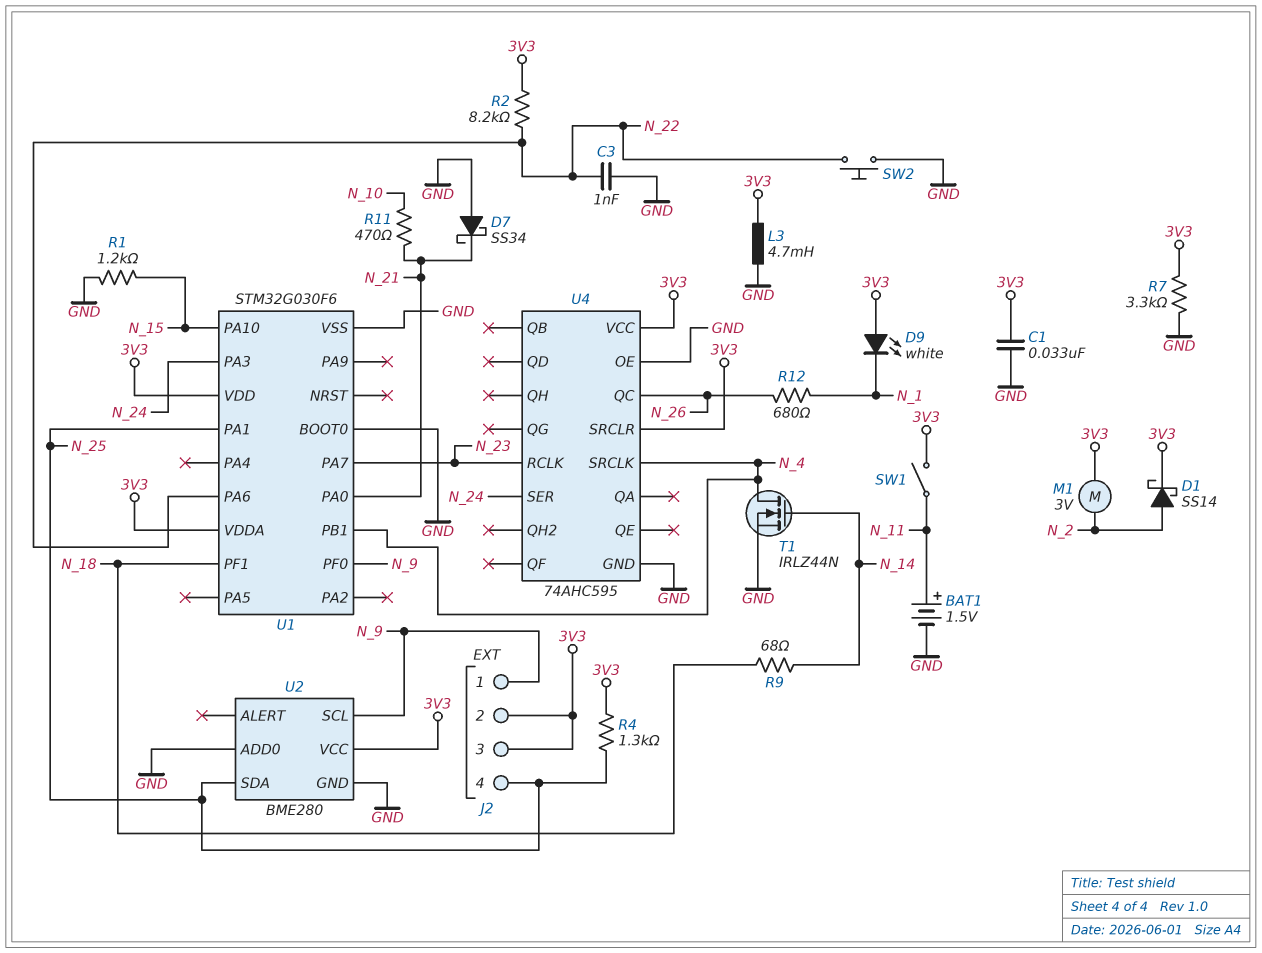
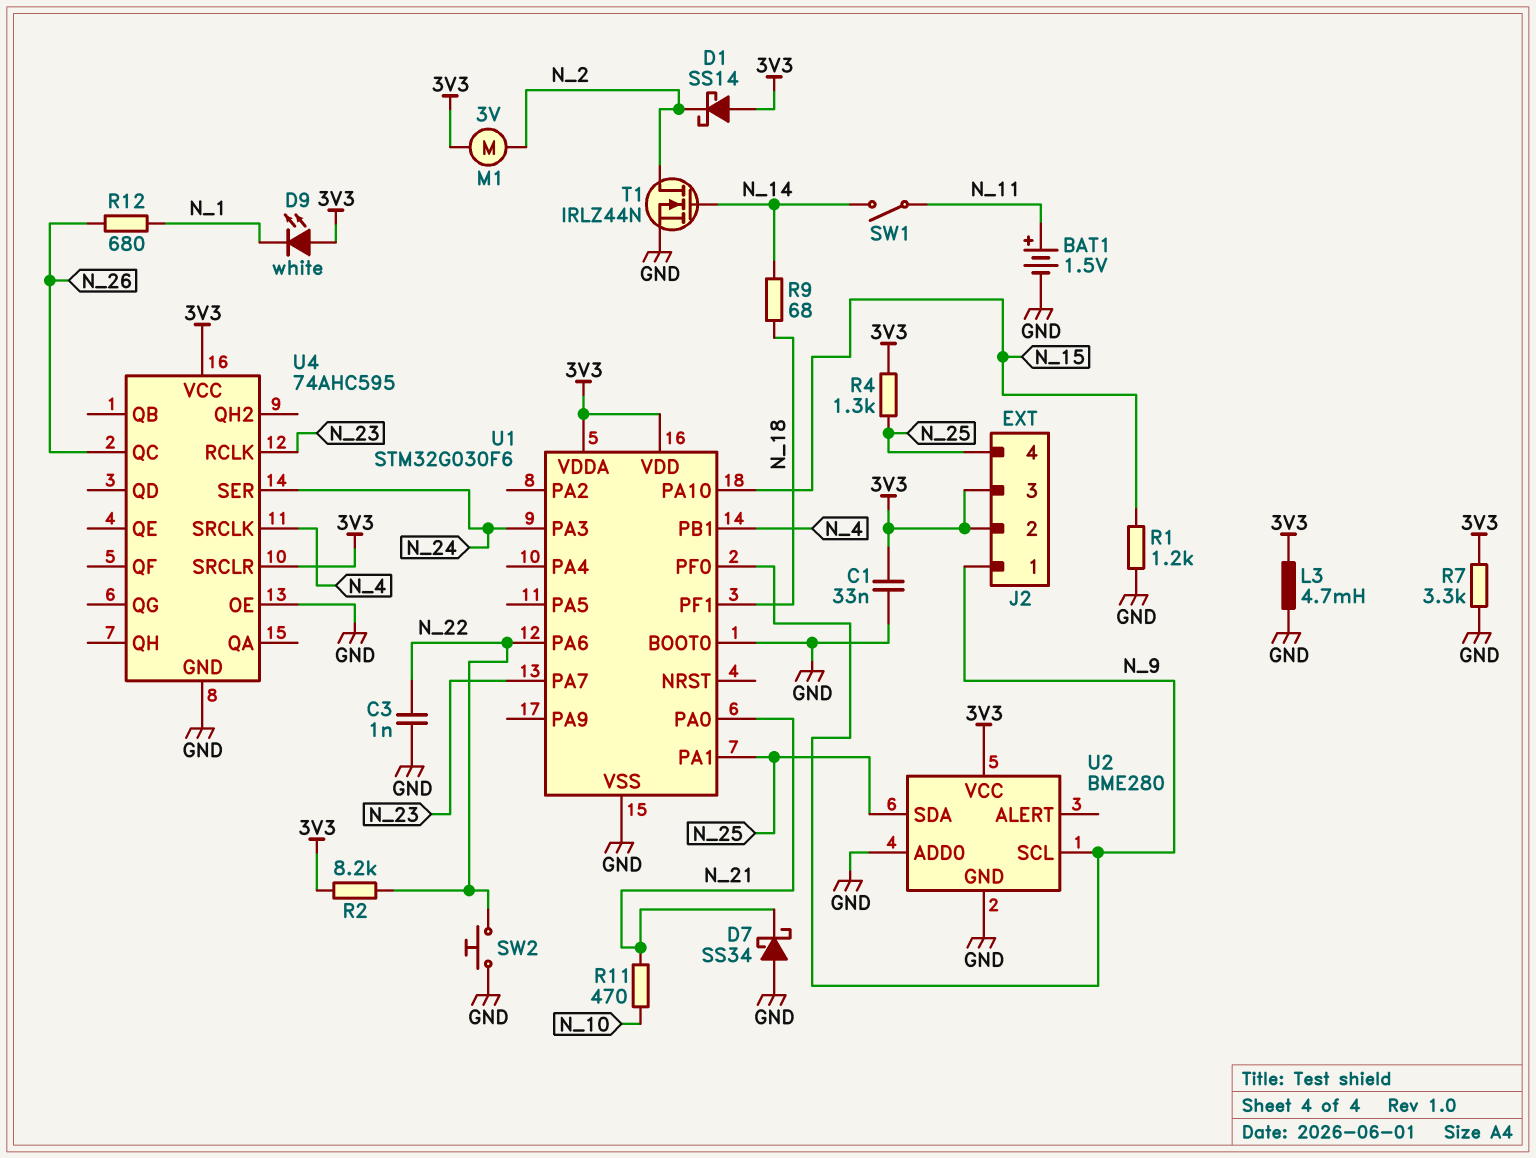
D1: schottky SS14 (A N_2, K 3V3) -> schottky SS14 (A 3V3, K N_2)
SW1: switch (3V3, N_11) -> switch (N_11, N_14)
T1: NMOS IRLZ44N (G N_14, D N_4, S GND) -> NMOS IRLZ44N (G N_14, D N_2, S GND)

